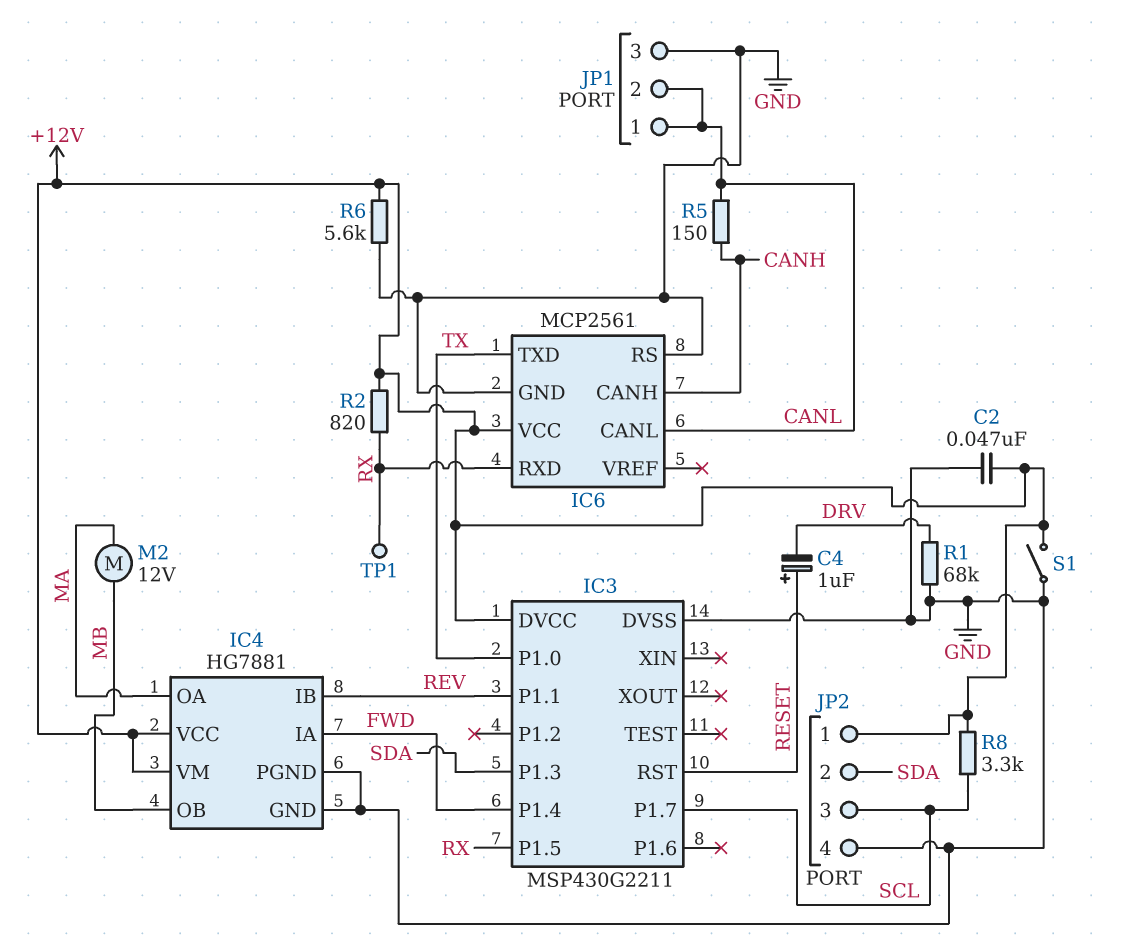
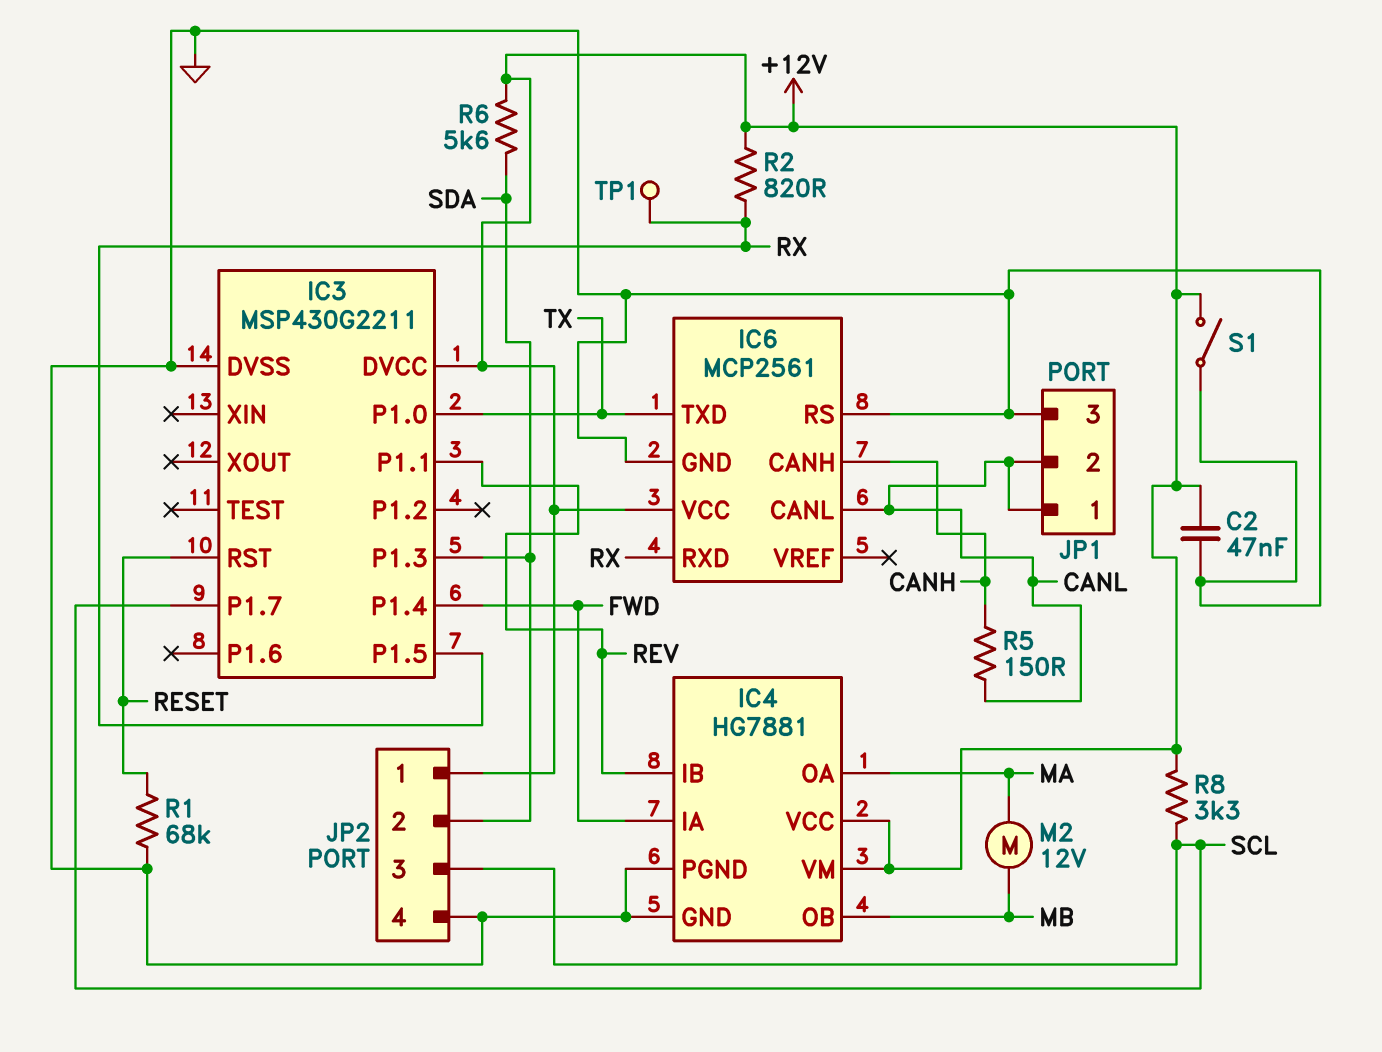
C4: 1uF (plus RESET, minus DRV) -> none
R1: 68k (DRV, GND) -> 68k (GND, RESET)
R6: 5.6k (+12V, GND) -> 5.6k (+12V, SDA)

